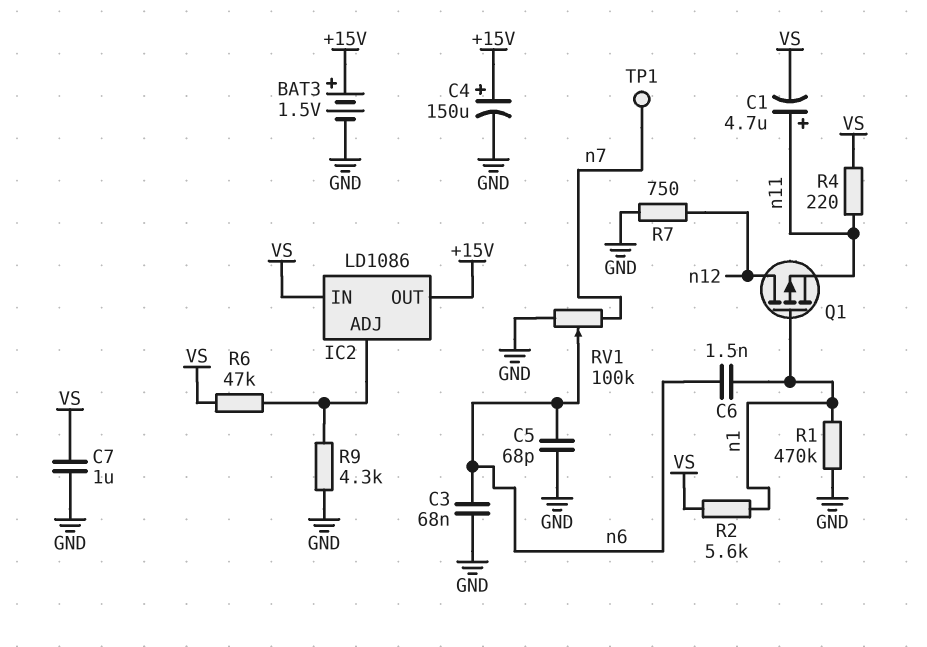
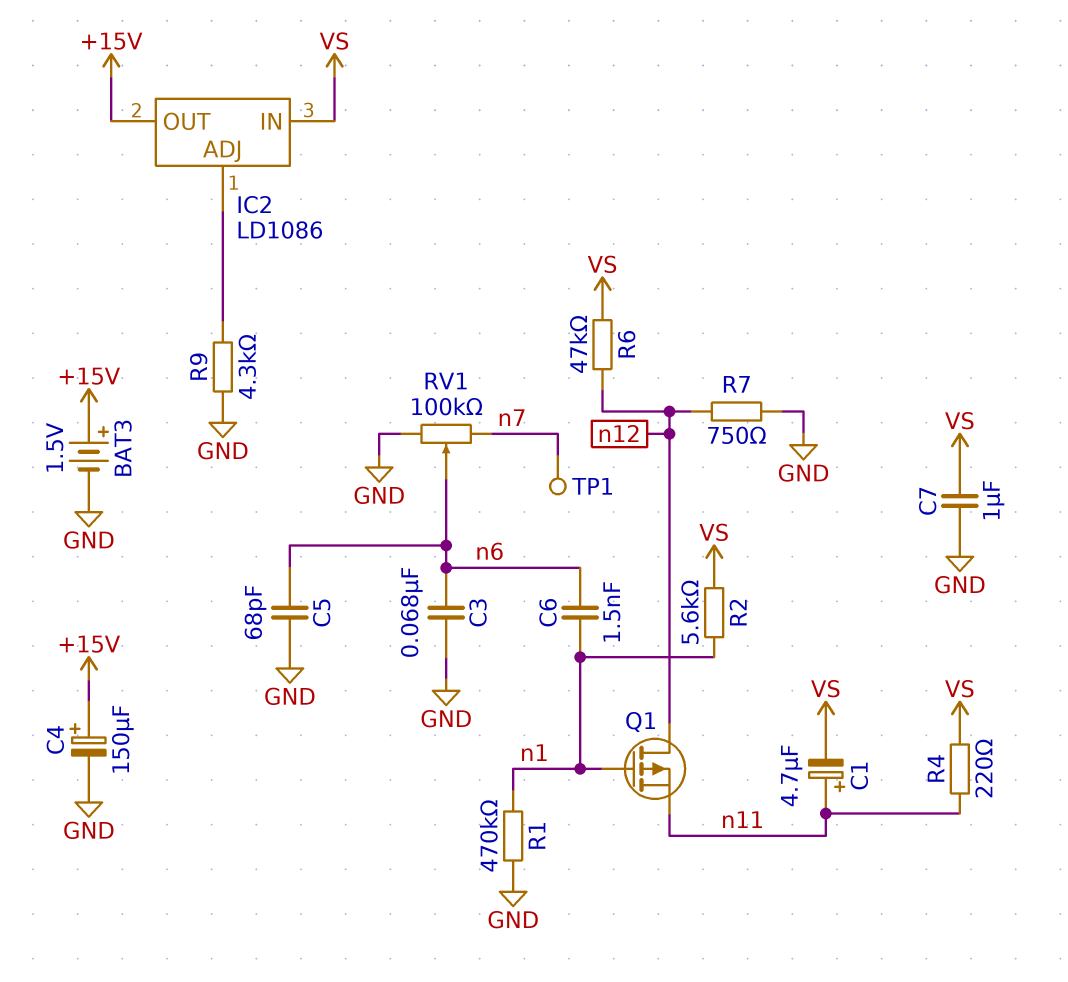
R6: 47k (IC2/ADJ, VS) -> 47k (VS, n12)

